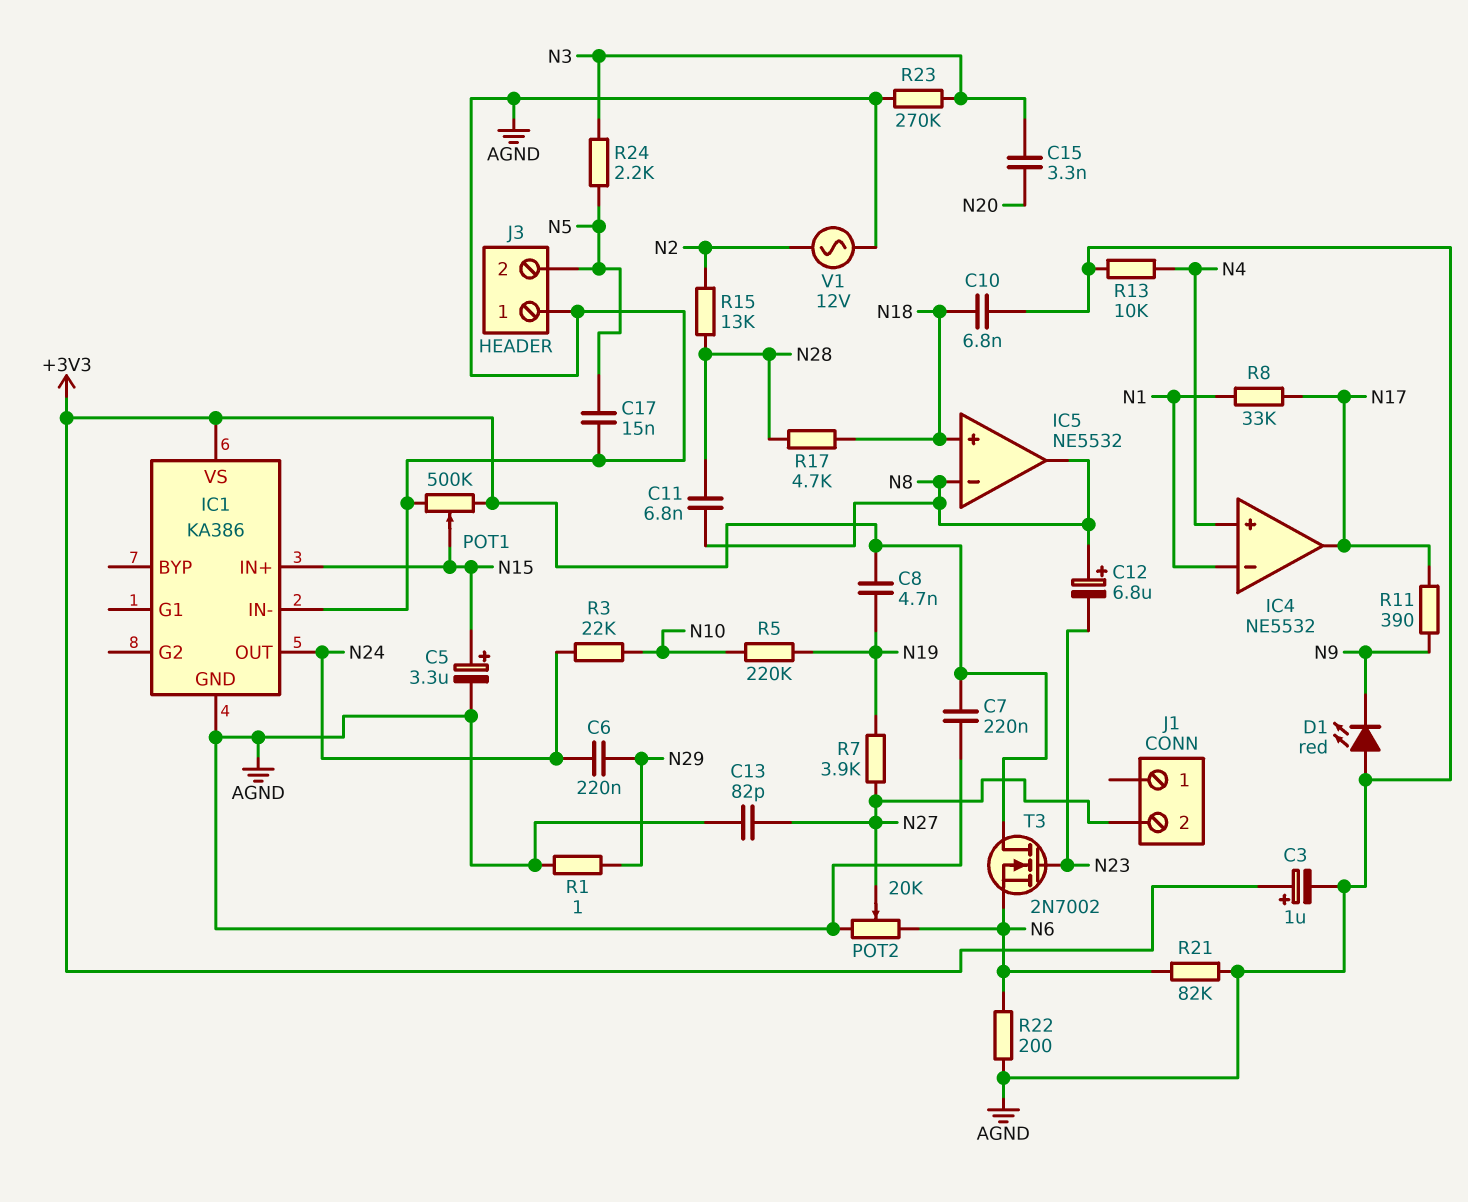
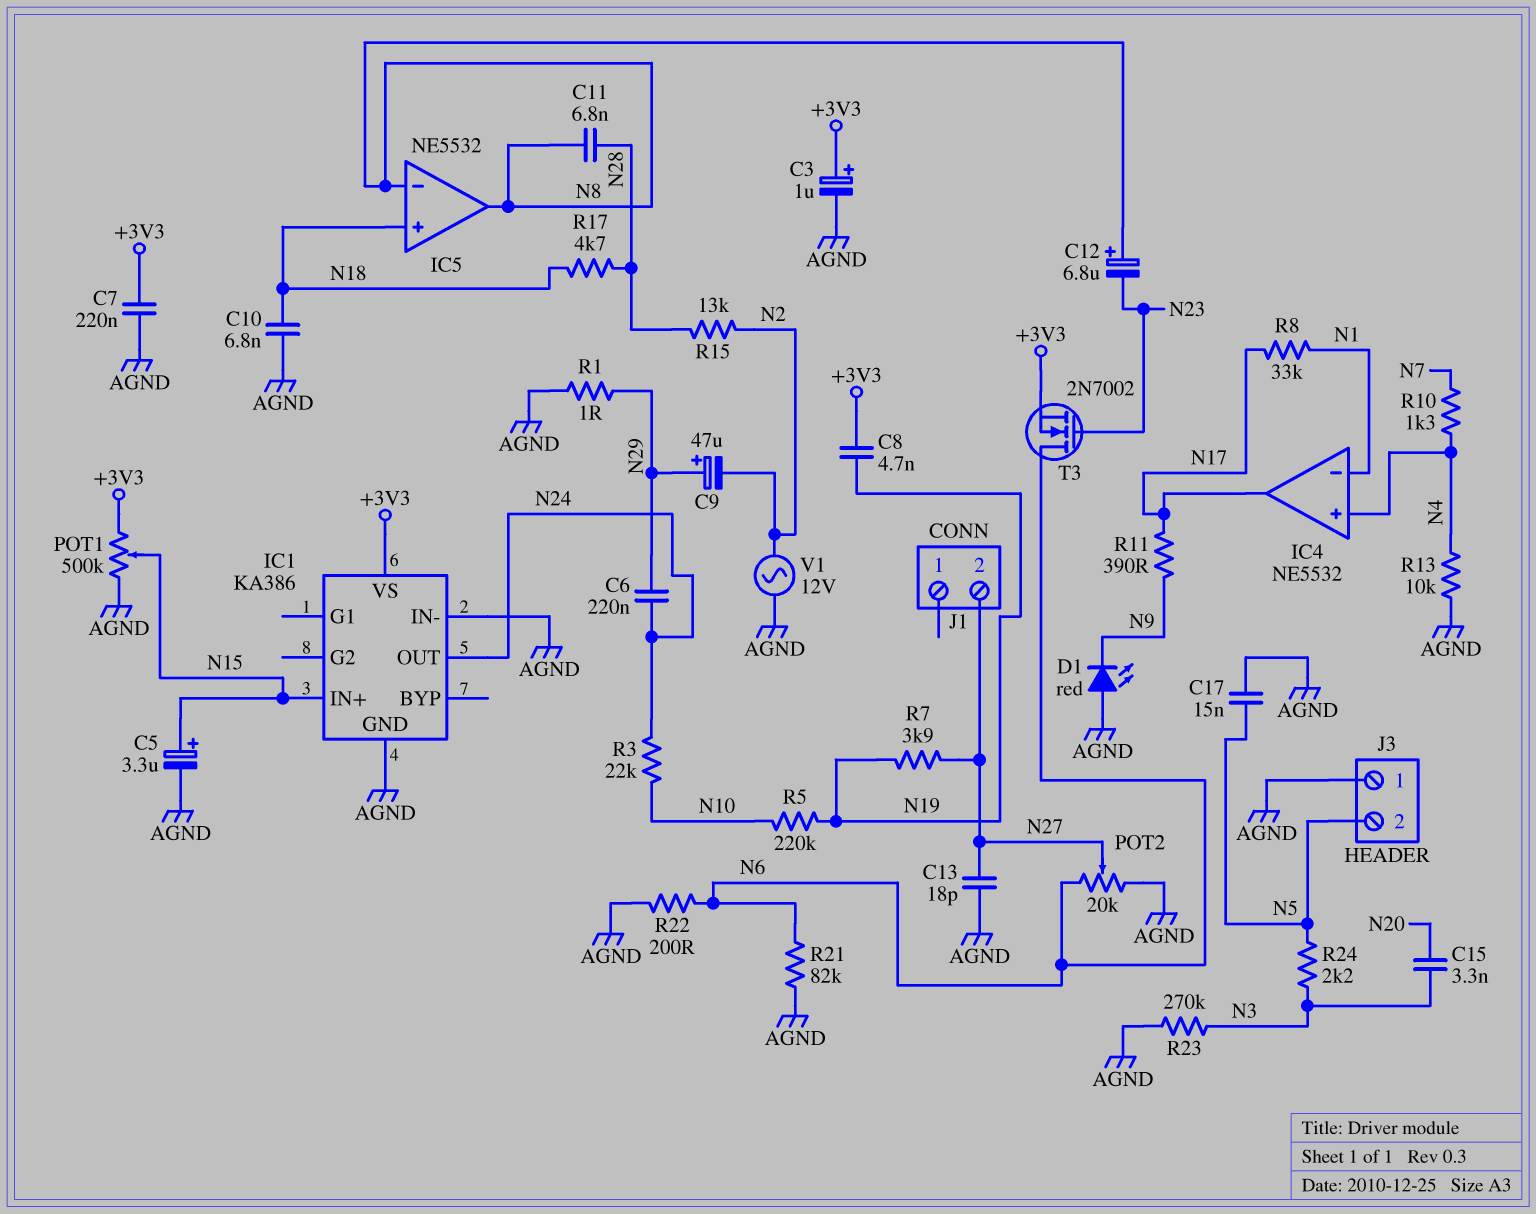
C9: none -> 47uF (plus N29, minus N2)
C13: 82pF (AGND, N27) -> 18pF (AGND, N27)
R10: none -> 1.3k (N4, N7)
T3: NMOS 2N7002 (G N23, D +3V3, S N6) -> NMOS 2N7002 (G N23, D N6, S +3V3)

